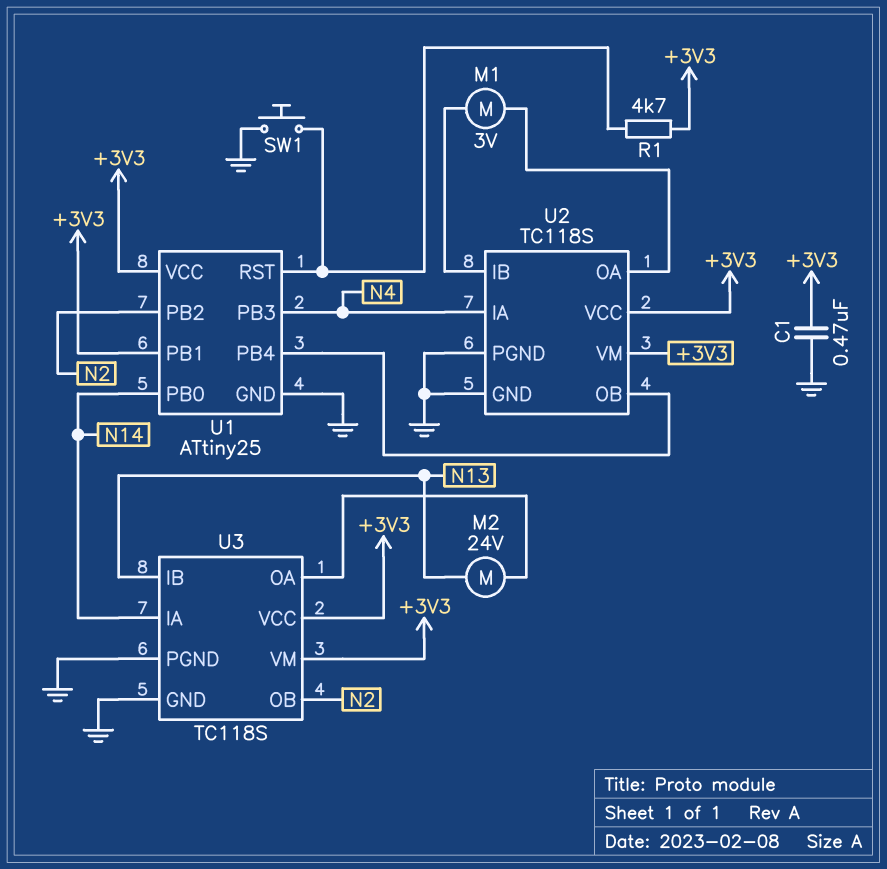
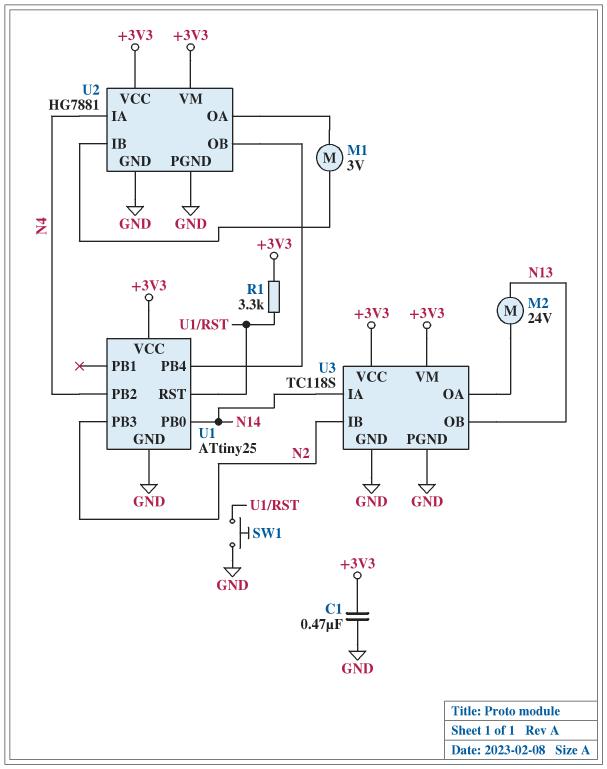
R1: 4.7k (+3V3, U1/RST) -> 3.3k (+3V3, U1/RST)
U1 pin PB1: +3V3 -> none
U1 pin PB2: N2 -> N4
U1 pin PB3: N4 -> N2
U2: TC118S -> HG7881
U3 pin IB: N13 -> N2
U3 pin OB: N2 -> N13

